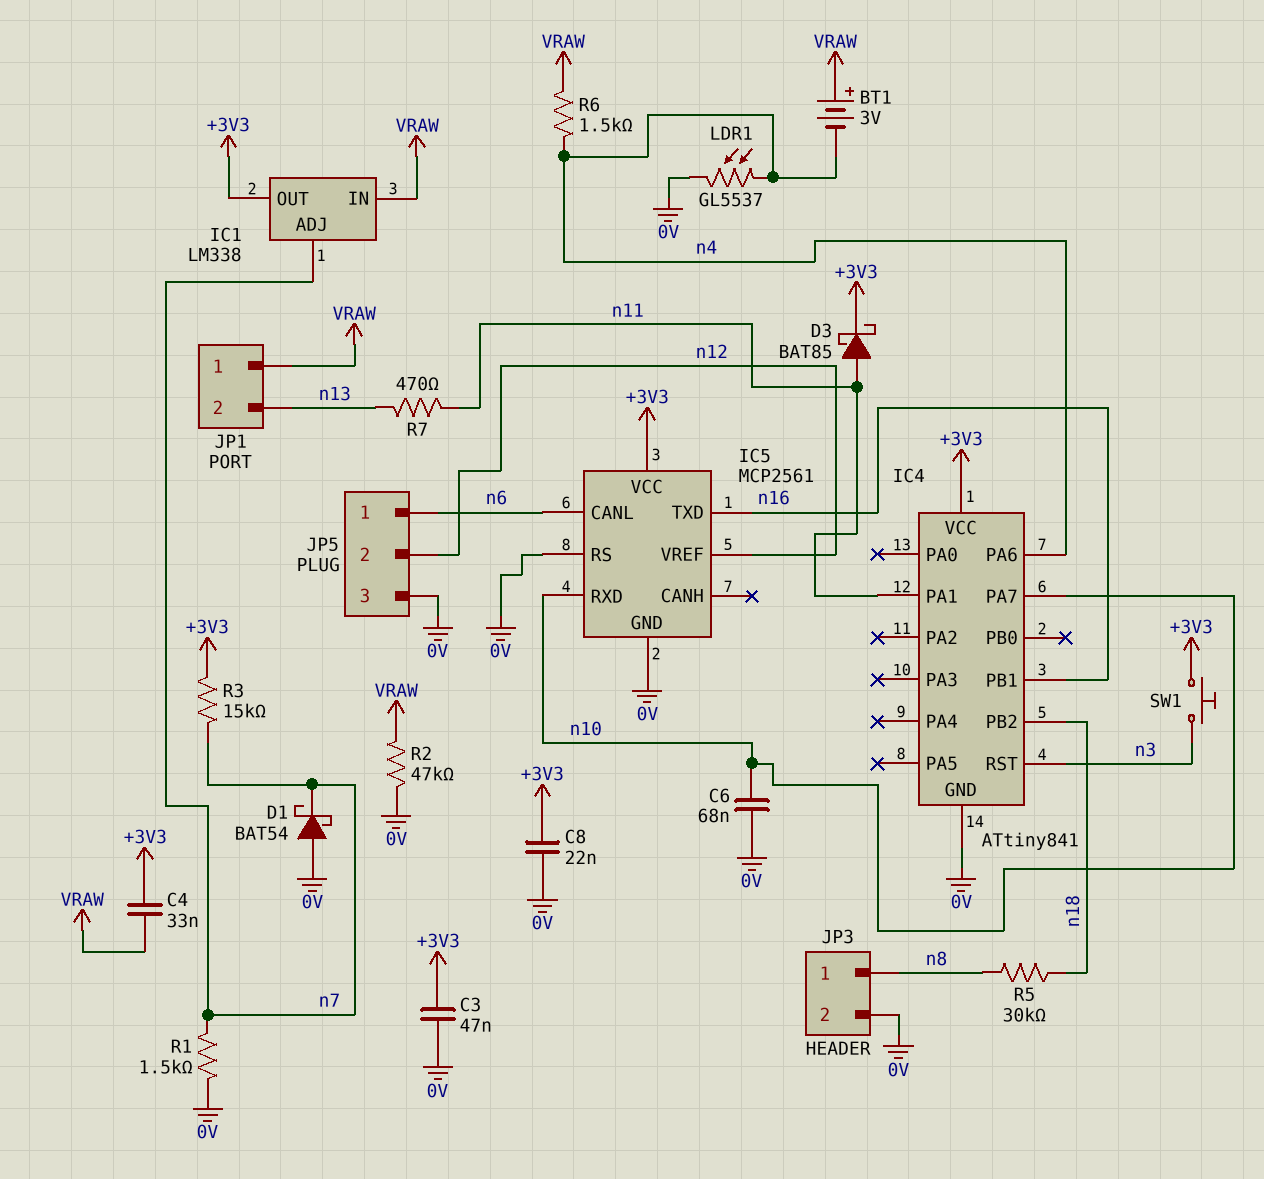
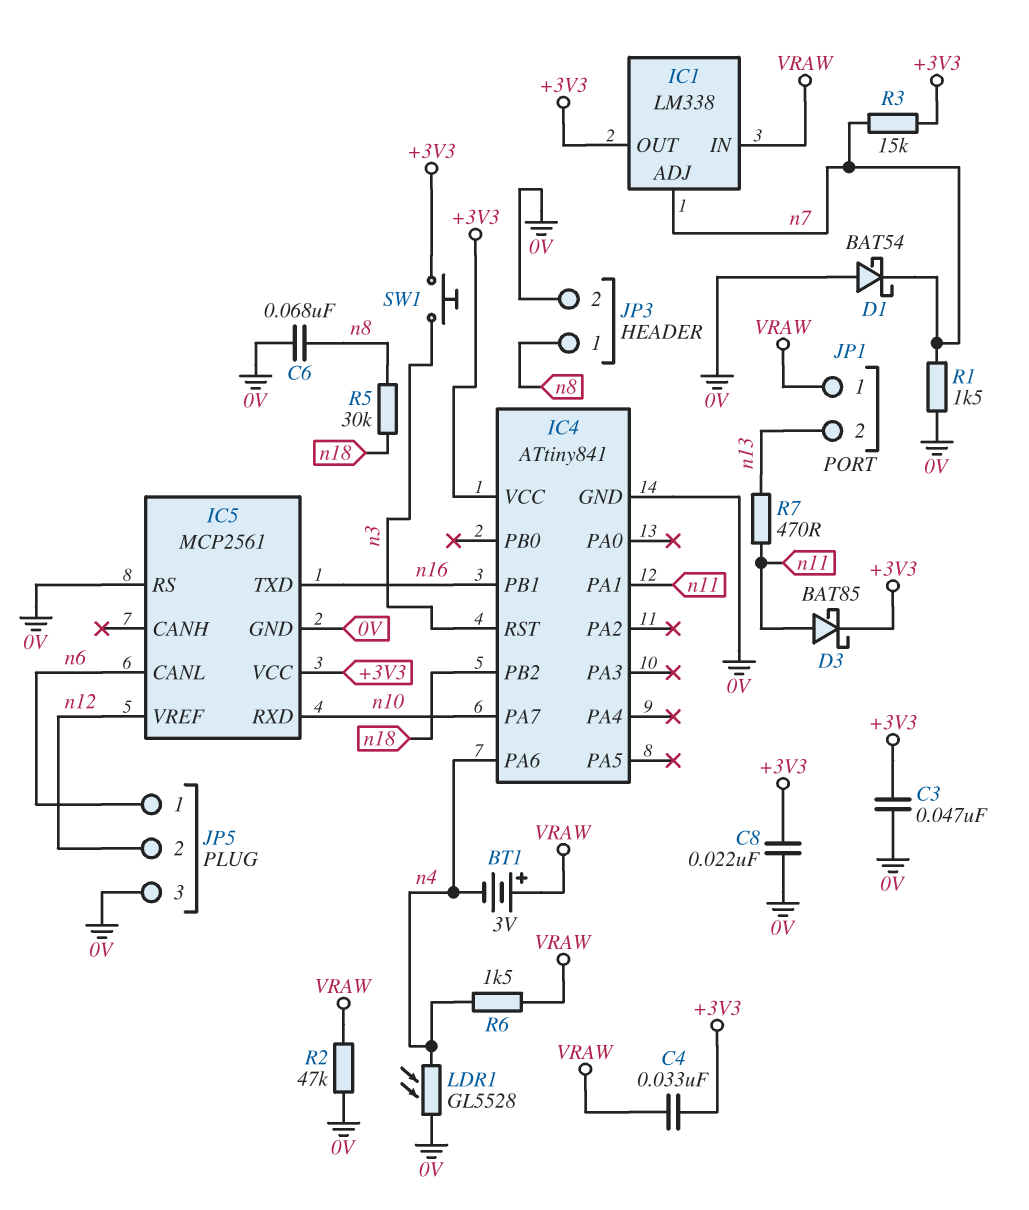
C6: 68nF (0V, n10) -> 68nF (0V, n8)
LDR1: GL5537 (0V, n4) -> GL5528 (0V, n4)

